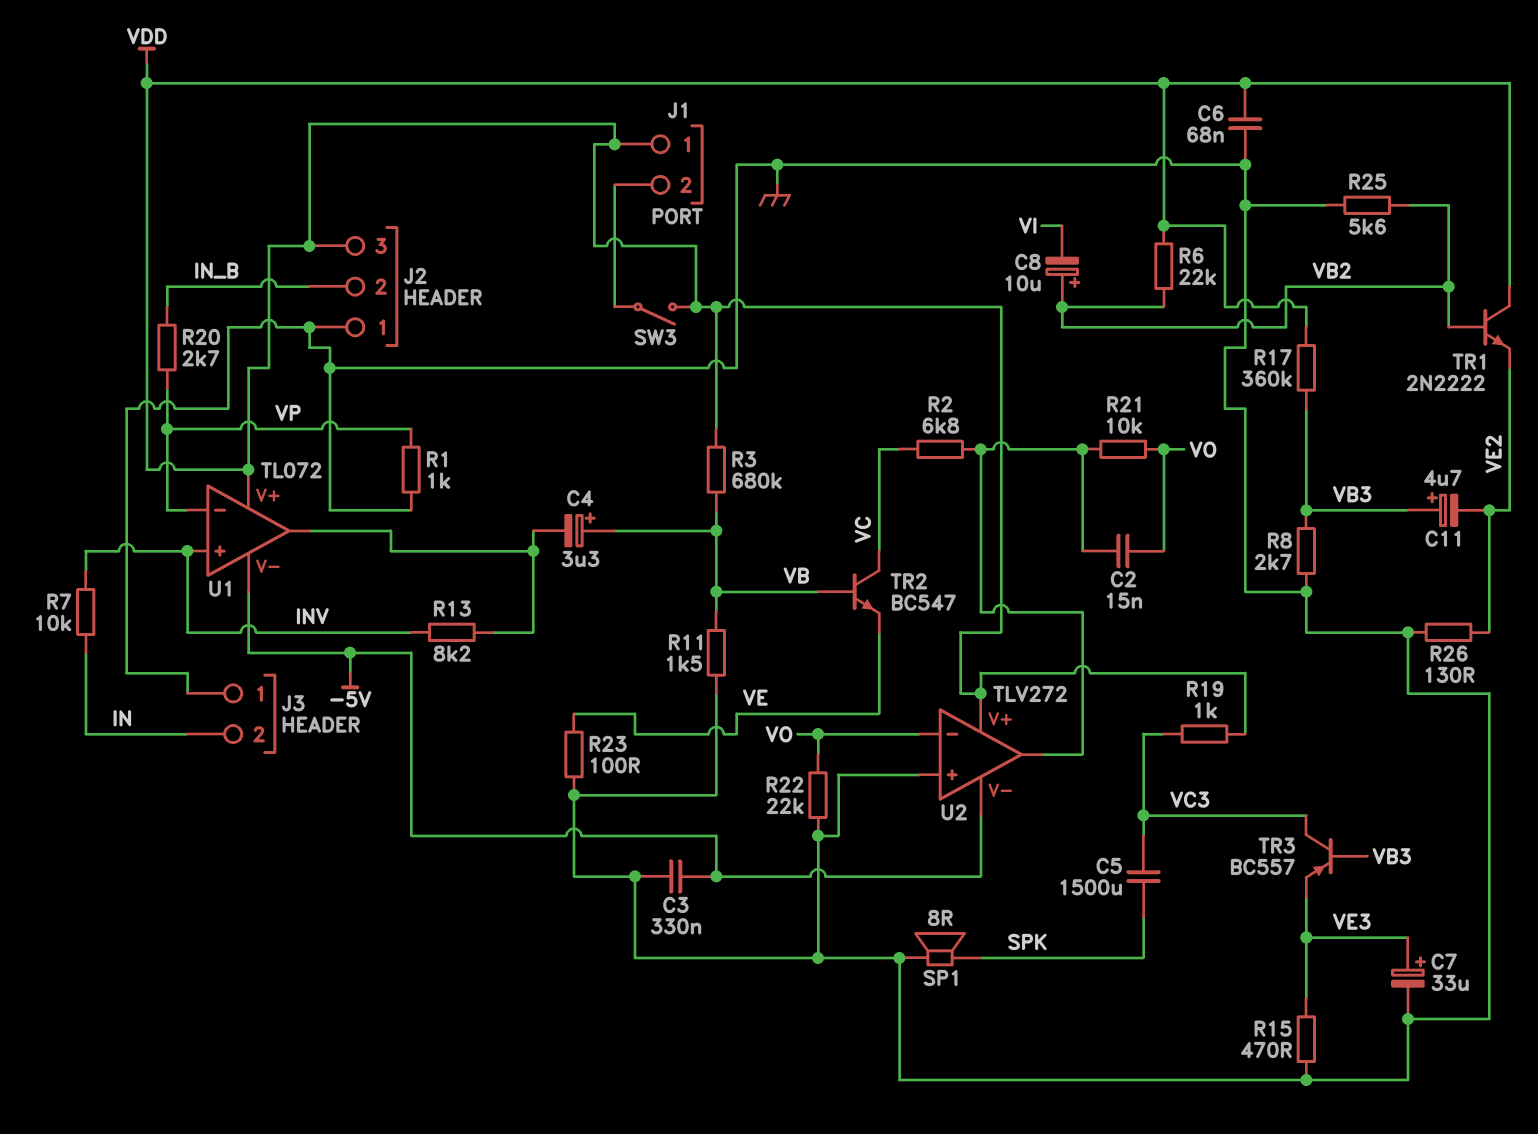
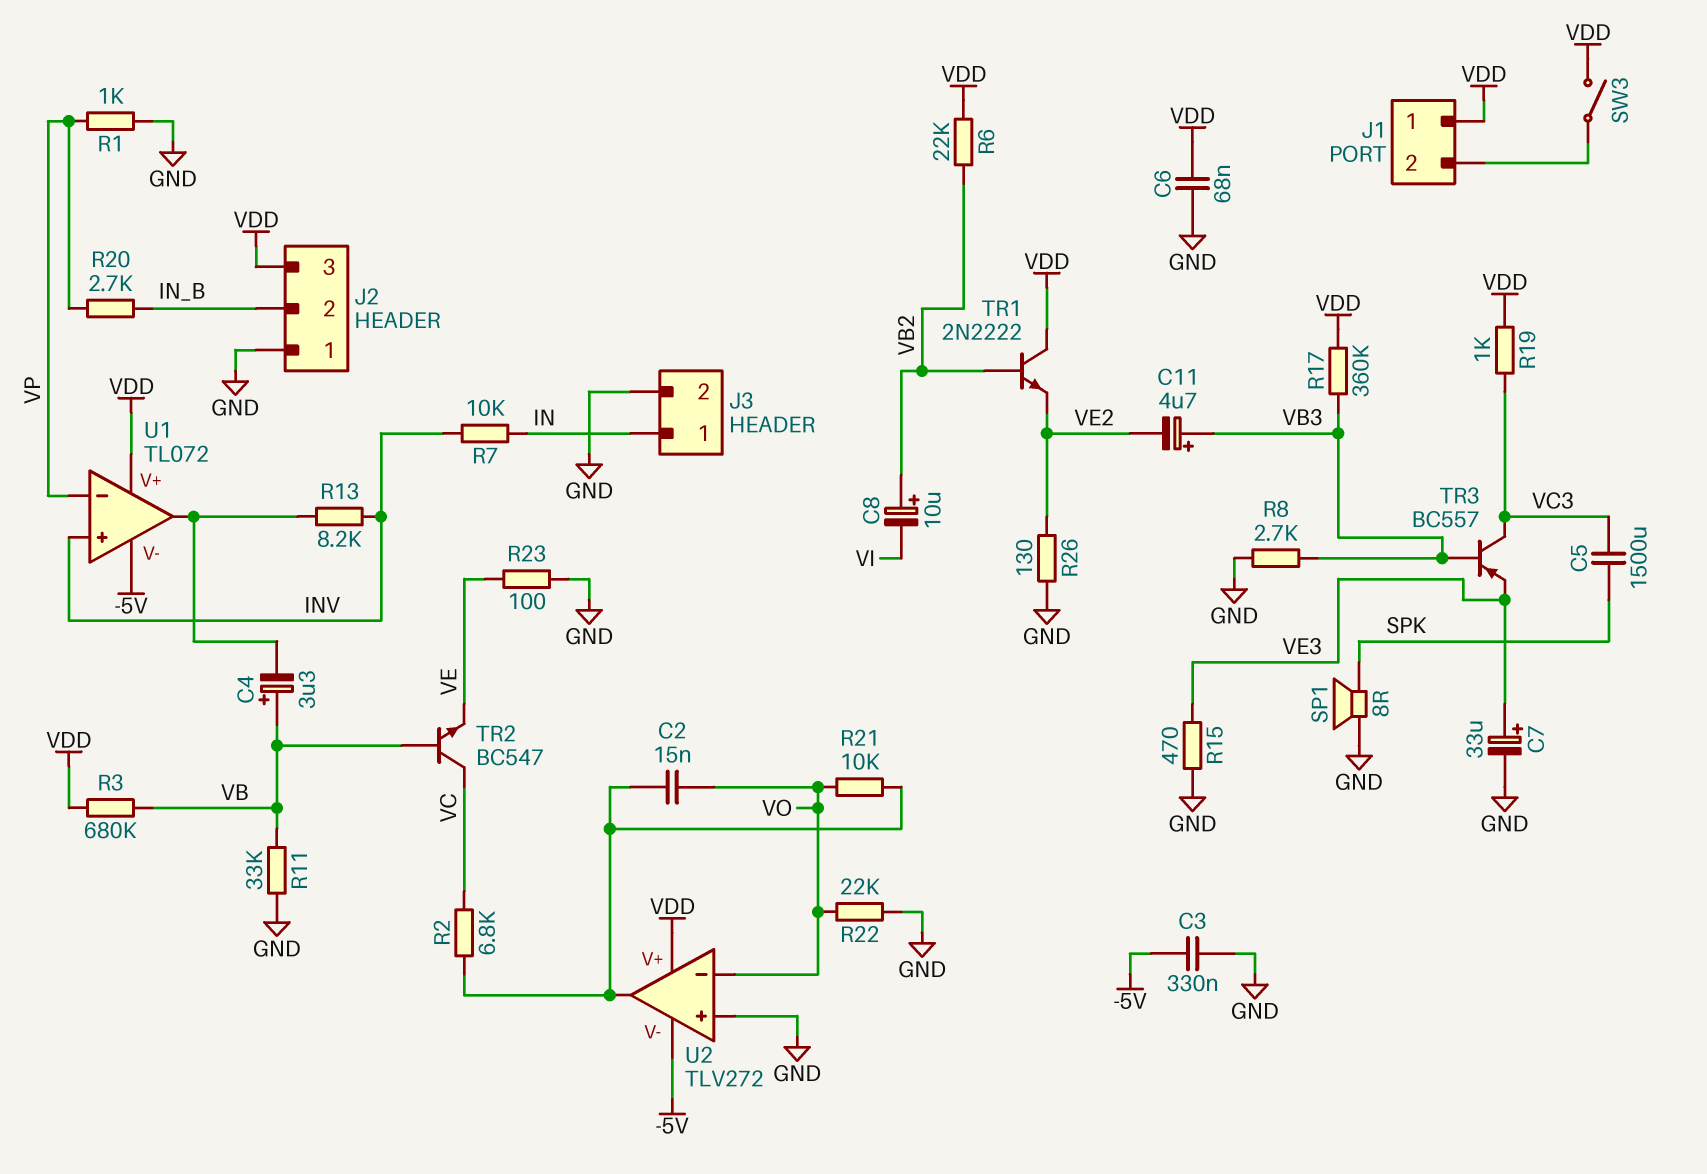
J3 pin 1: GND -> IN
J3 pin 2: IN -> GND
R11: 1.5k (GND, VB) -> 33k (GND, VB)
R25: 5.6k (GND, VB2) -> none

